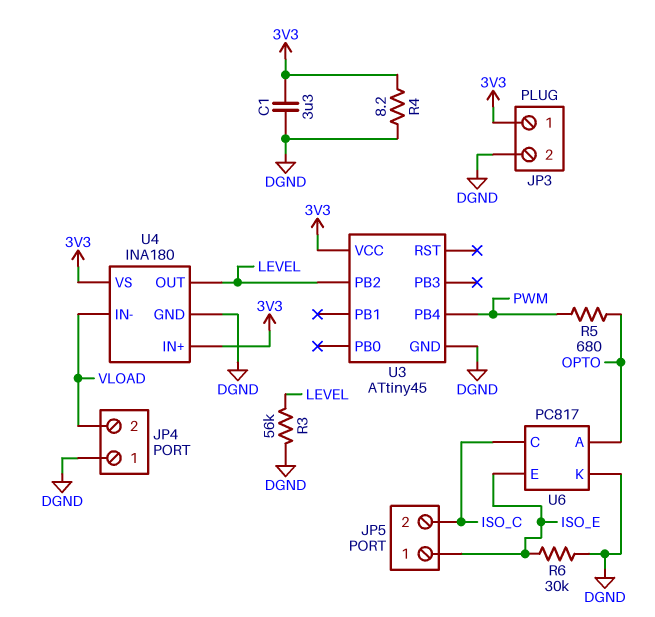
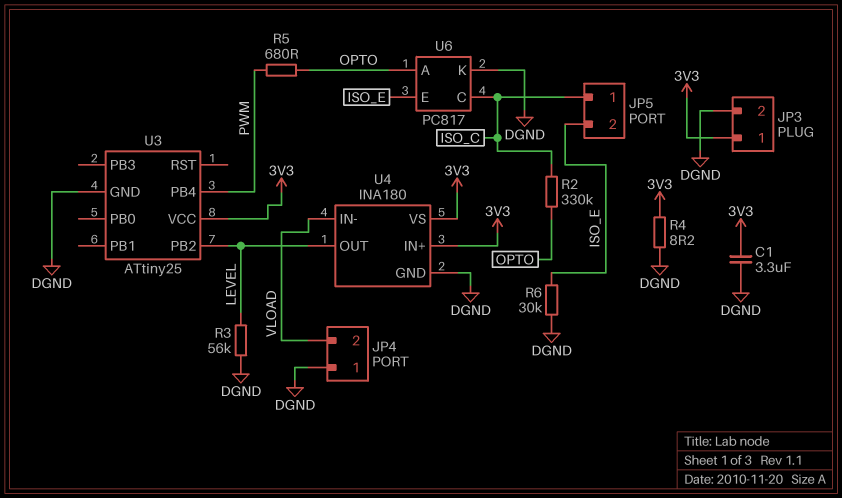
JP5 pin 1: ISO_E -> ISO_C
JP5 pin 2: ISO_C -> ISO_E
R2: none -> 330k (ISO_C, OPTO)
U3: ATtiny45 -> ATtiny25

